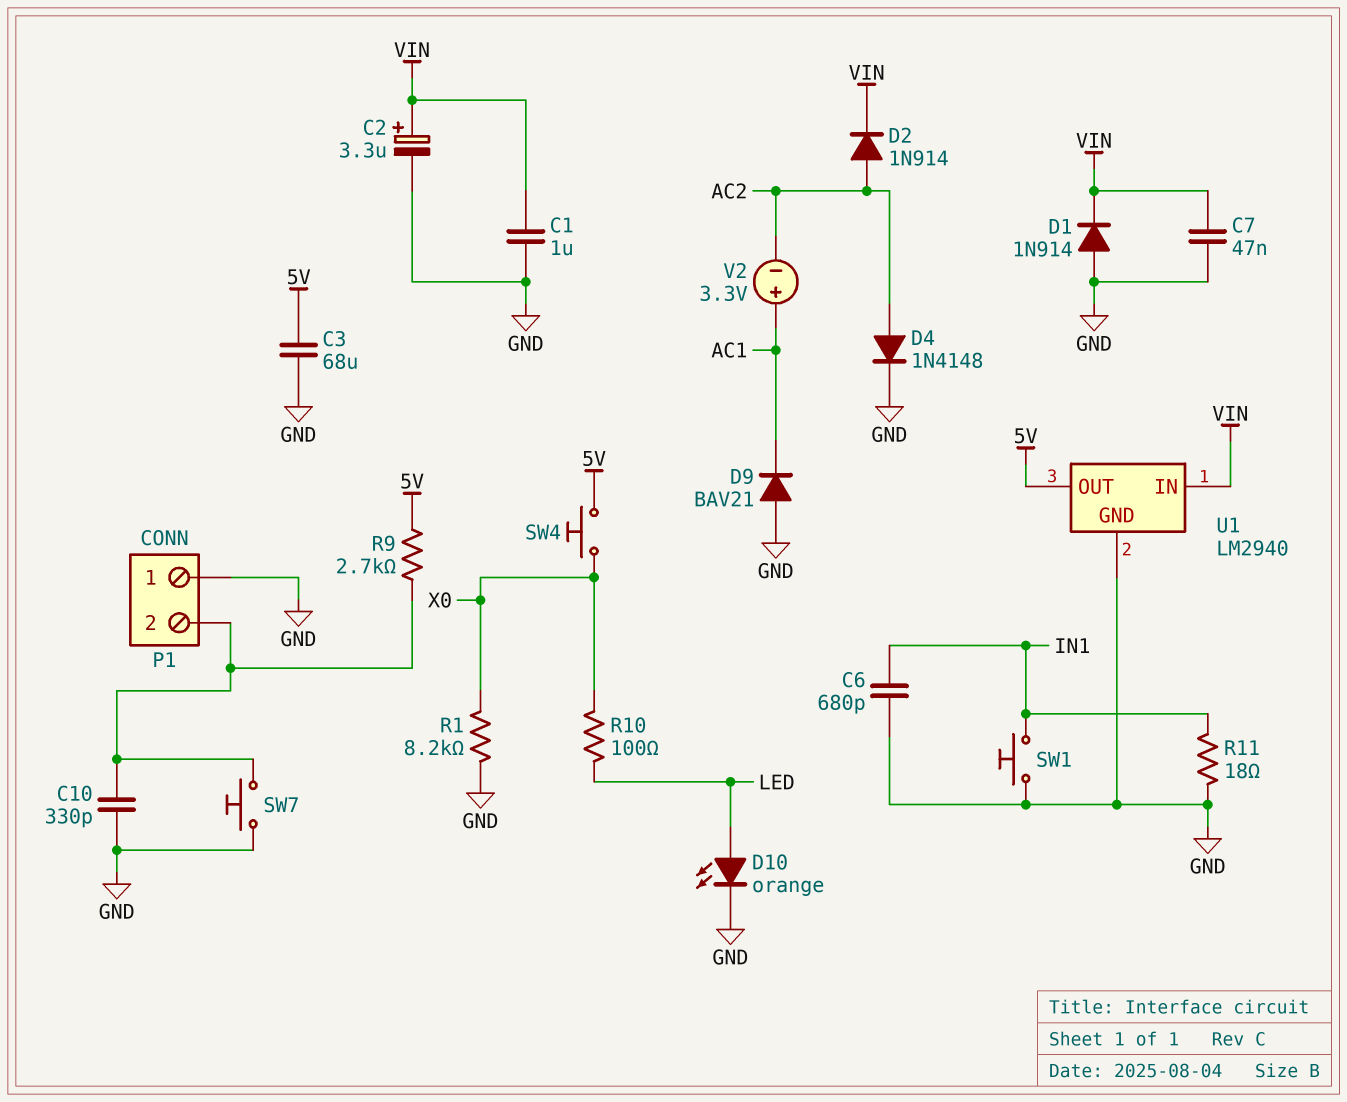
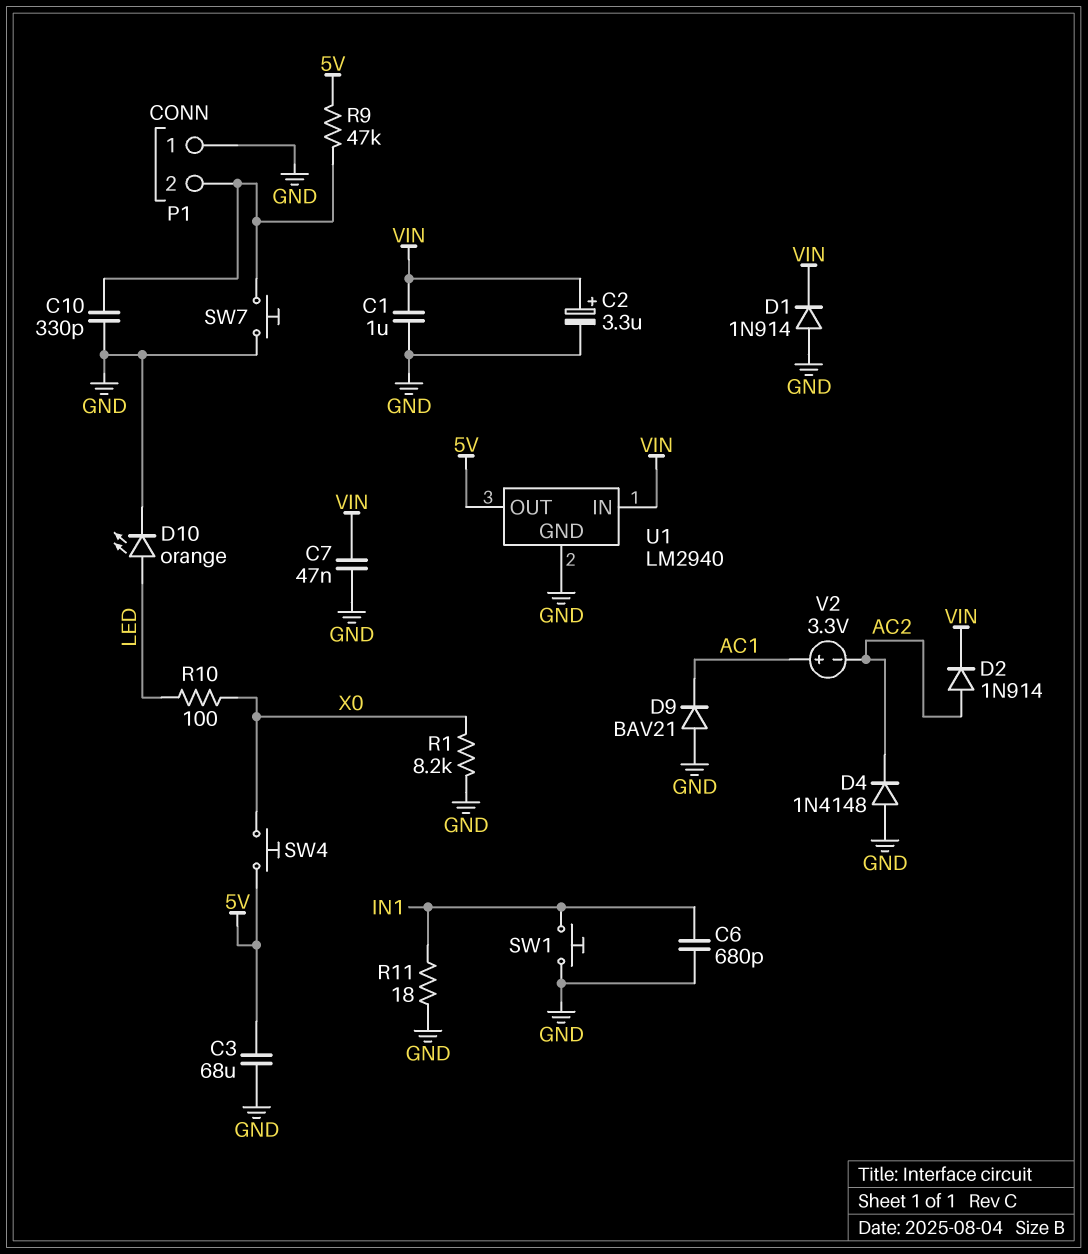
D4: diode 1N4148 (A AC2, K GND) -> diode 1N4148 (A GND, K AC2)
R9: 2.7k (5V, P1/2) -> 47k (5V, P1/2)

